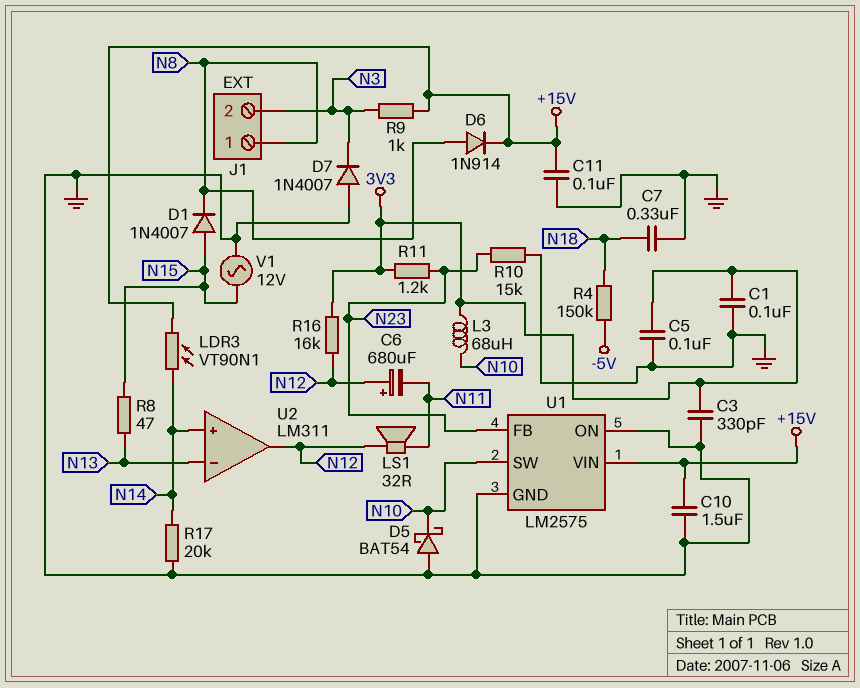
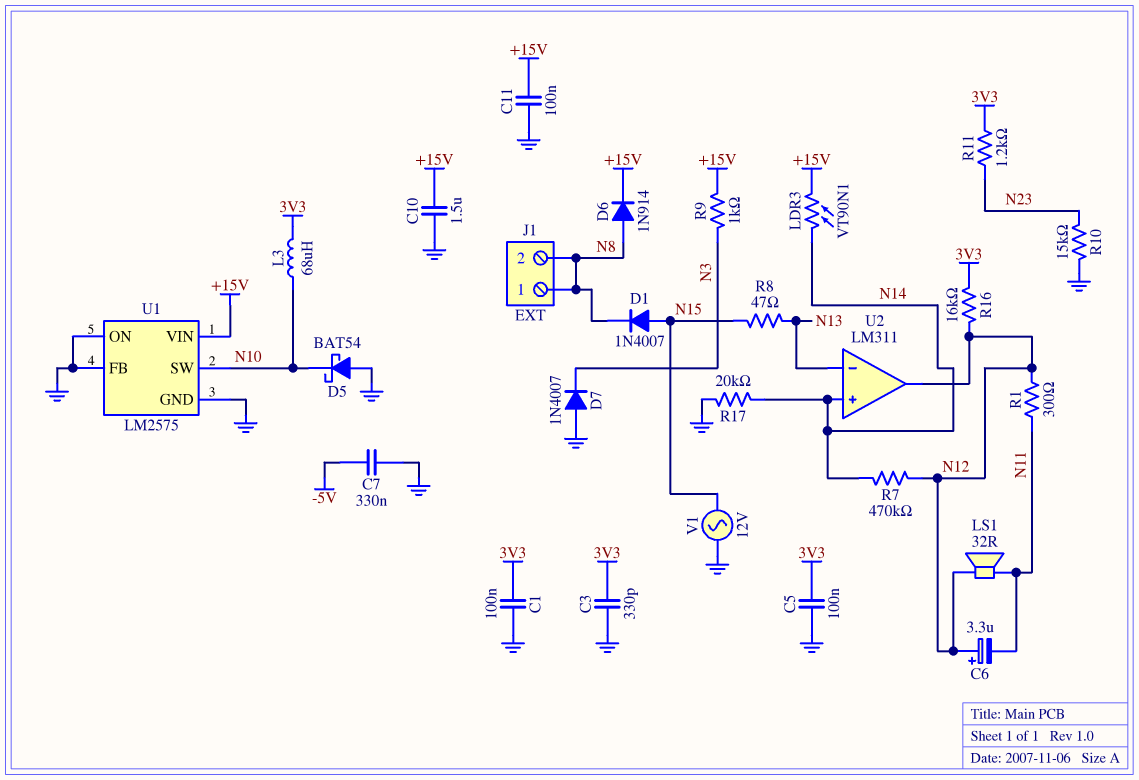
C6: 680uF (plus N12, minus N11) -> 3.3uF (plus N12, minus N11)
C7: 330nF (GND, N18) -> 330nF (-5V, GND)
J1 pin 2: N3 -> N8
R1: none -> 300 (N11, N12)
R4: 150k (-5V, N18) -> none
R7: none -> 470k (N12, N14)
U1 pin FB: N23 -> GND

